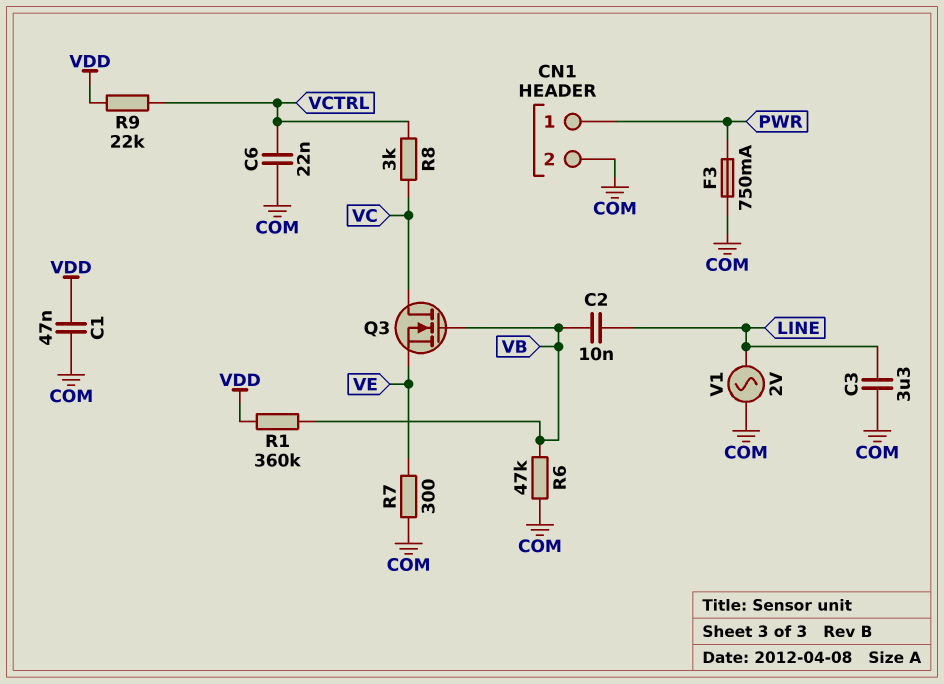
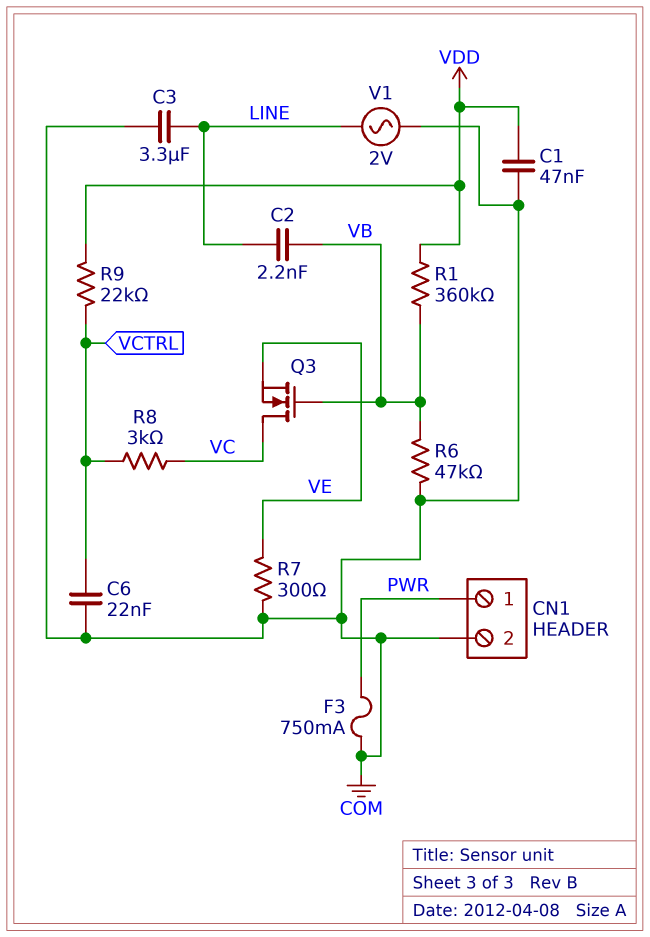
C2: 10nF (LINE, VB) -> 2.2nF (LINE, VB)

